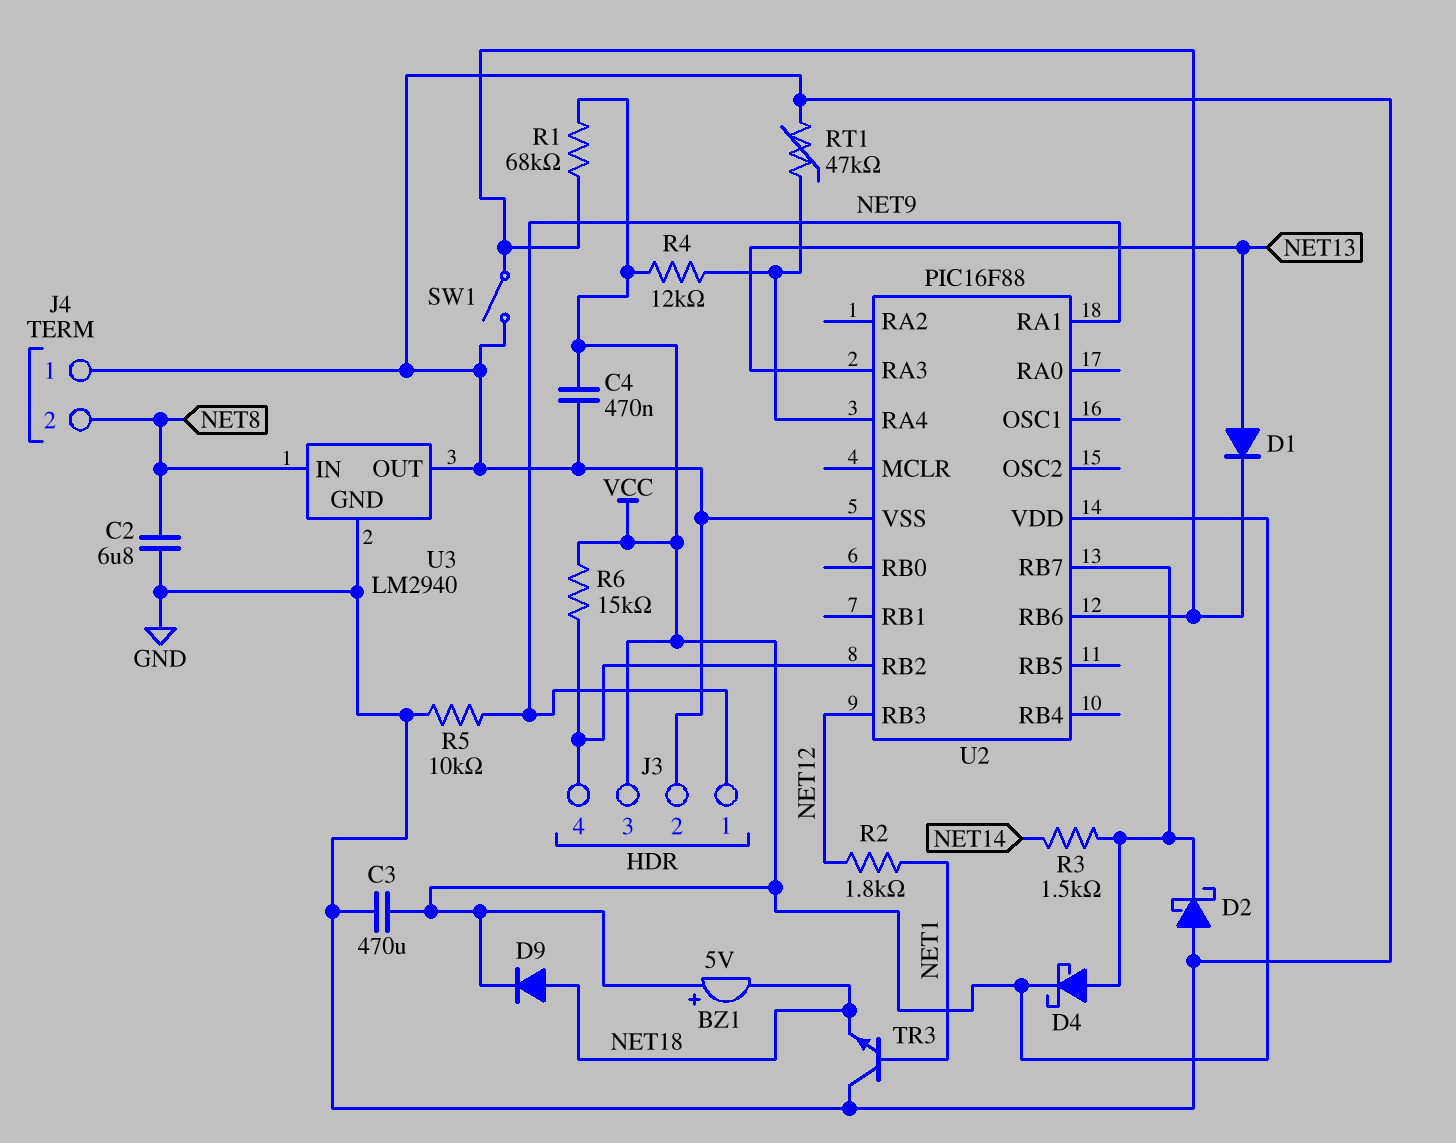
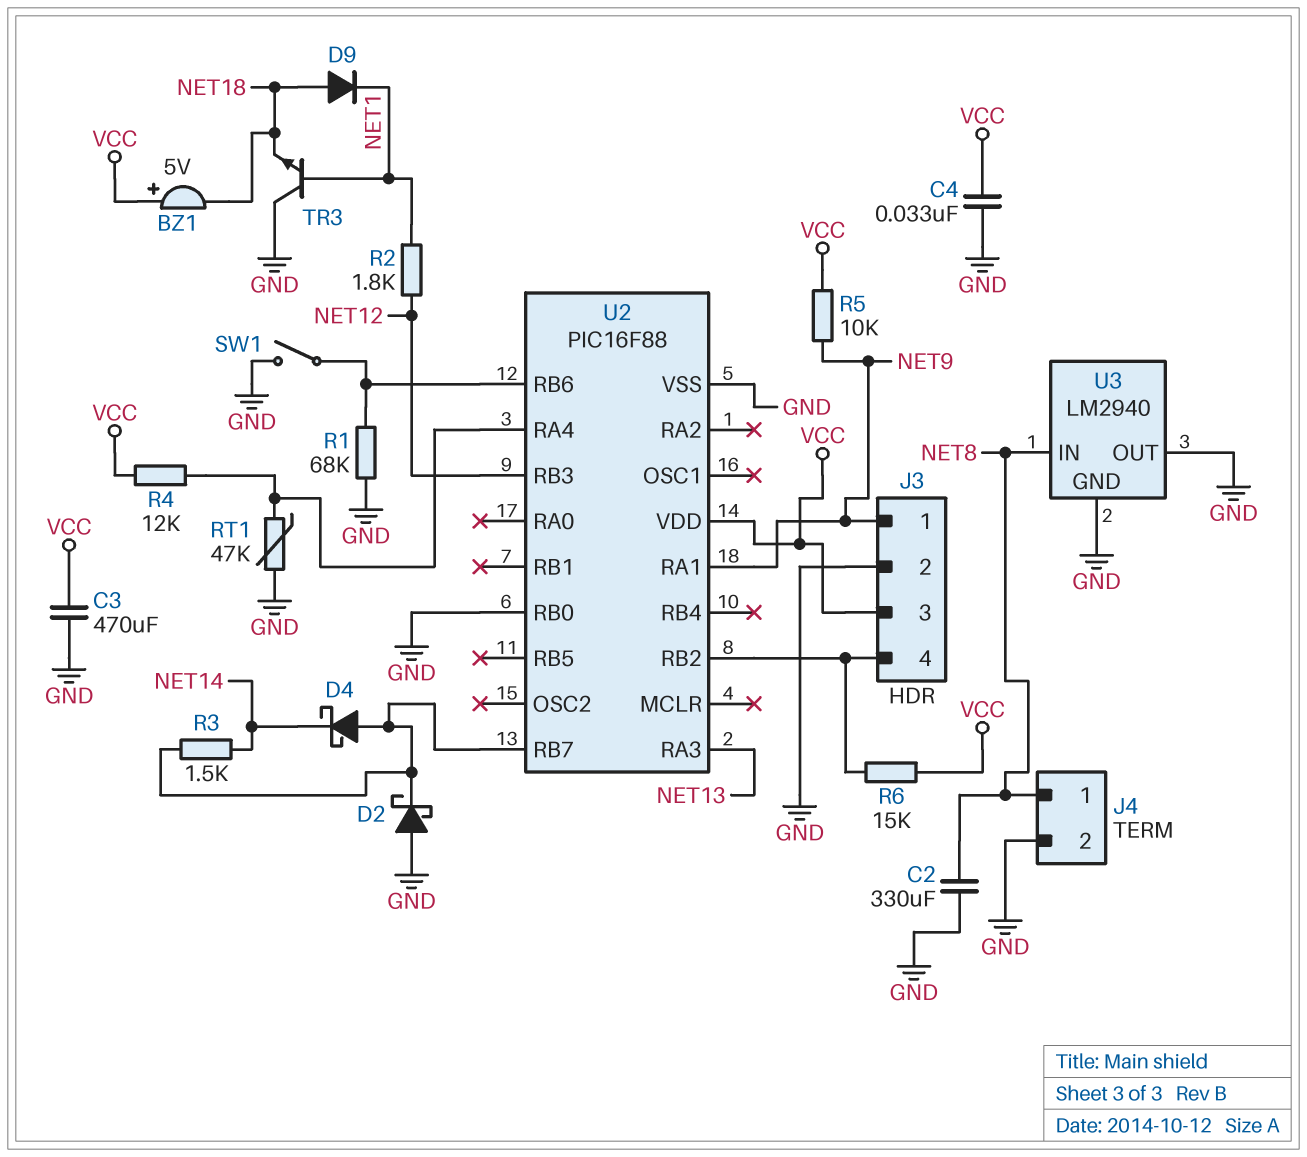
C2: 6.8uF (GND, NET8) -> 330uF (GND, NET8)
C4: 470nF (GND, VCC) -> 33nF (GND, VCC)
D1: diode (A NET13, K U2/RB6) -> none
D4: schottky (A U2/RB7, K VCC) -> schottky (A U2/RB7, K NET14)
D9: diode (A NET18, K VCC) -> diode (A NET18, K NET1)
J4 pin 1: GND -> NET8
J4 pin 2: NET8 -> GND
R1: 68k (U2/RB6, VCC) -> 68k (GND, U2/RB6)
R5: 10k (GND, NET9) -> 10k (NET9, VCC)
U2 pin RB0: none -> GND

